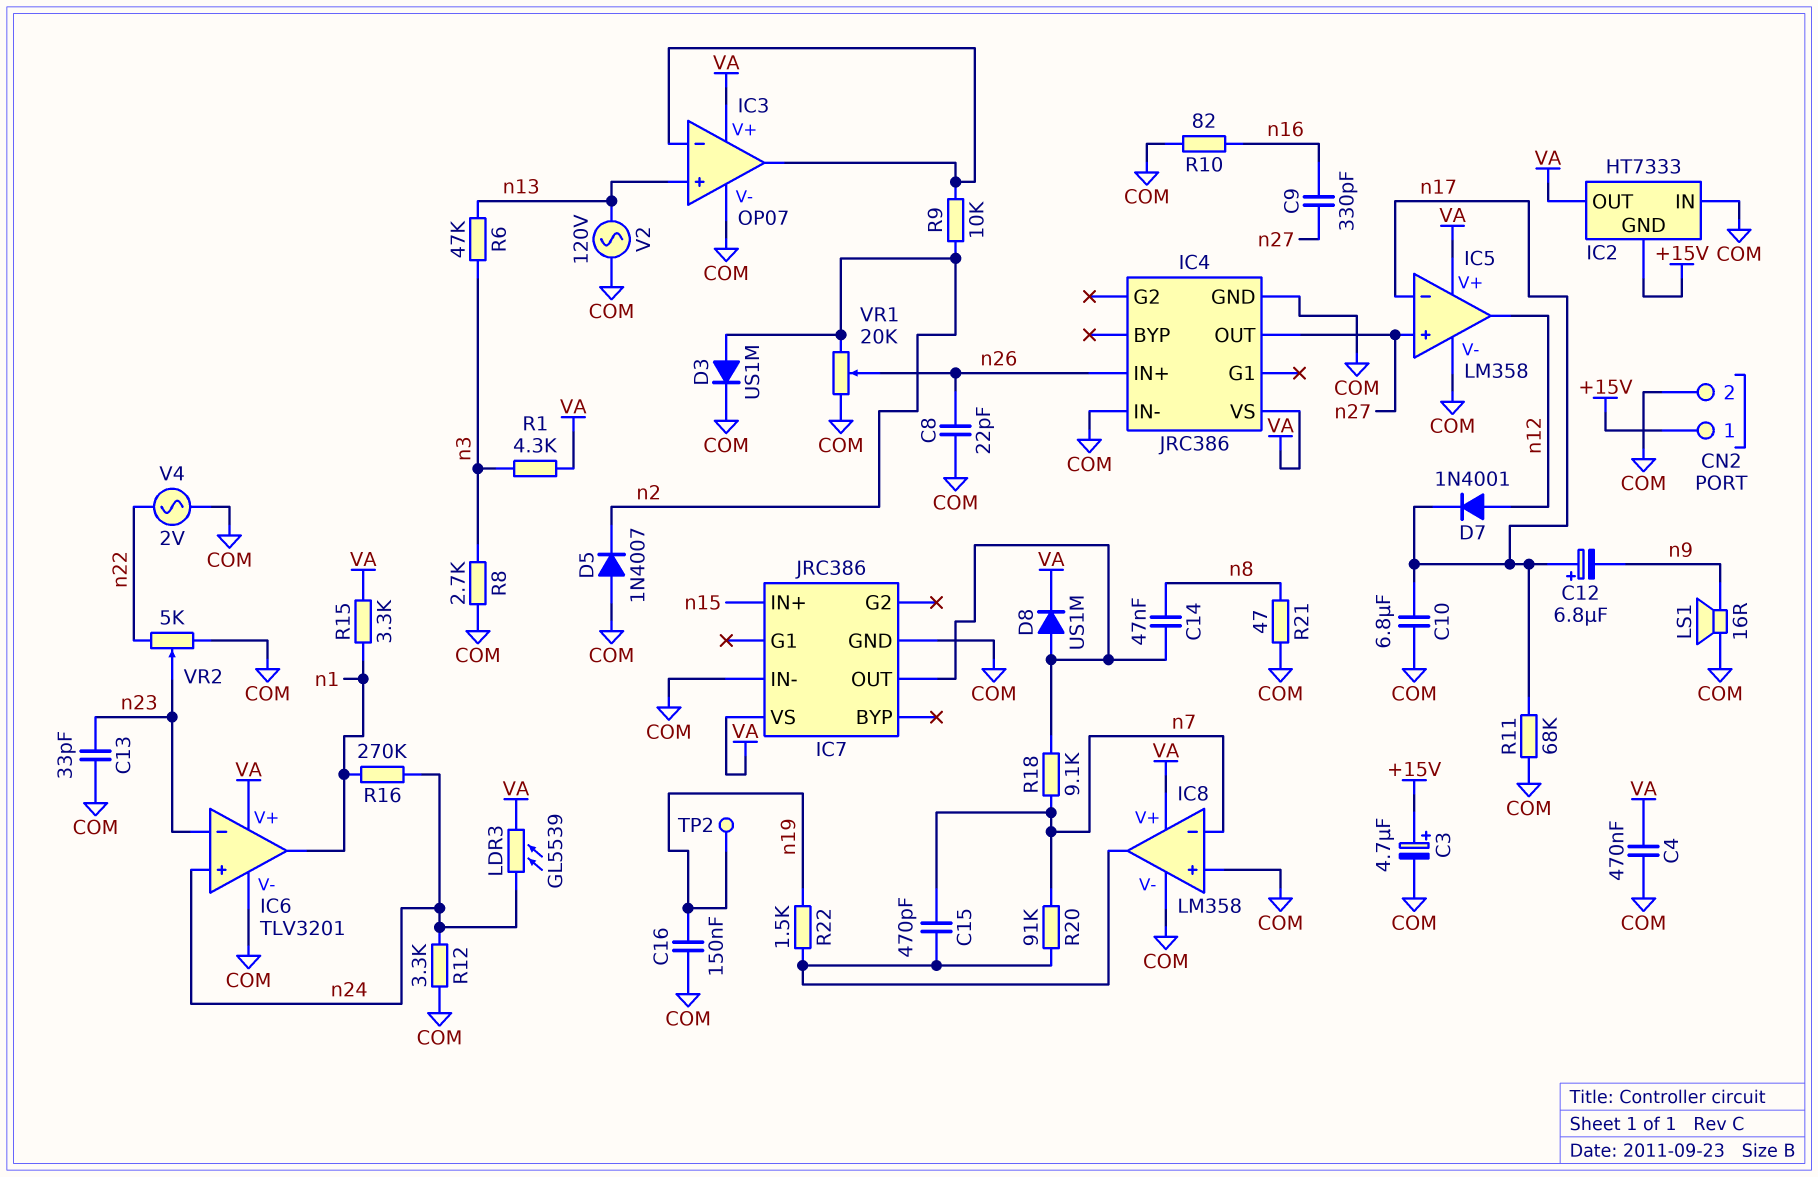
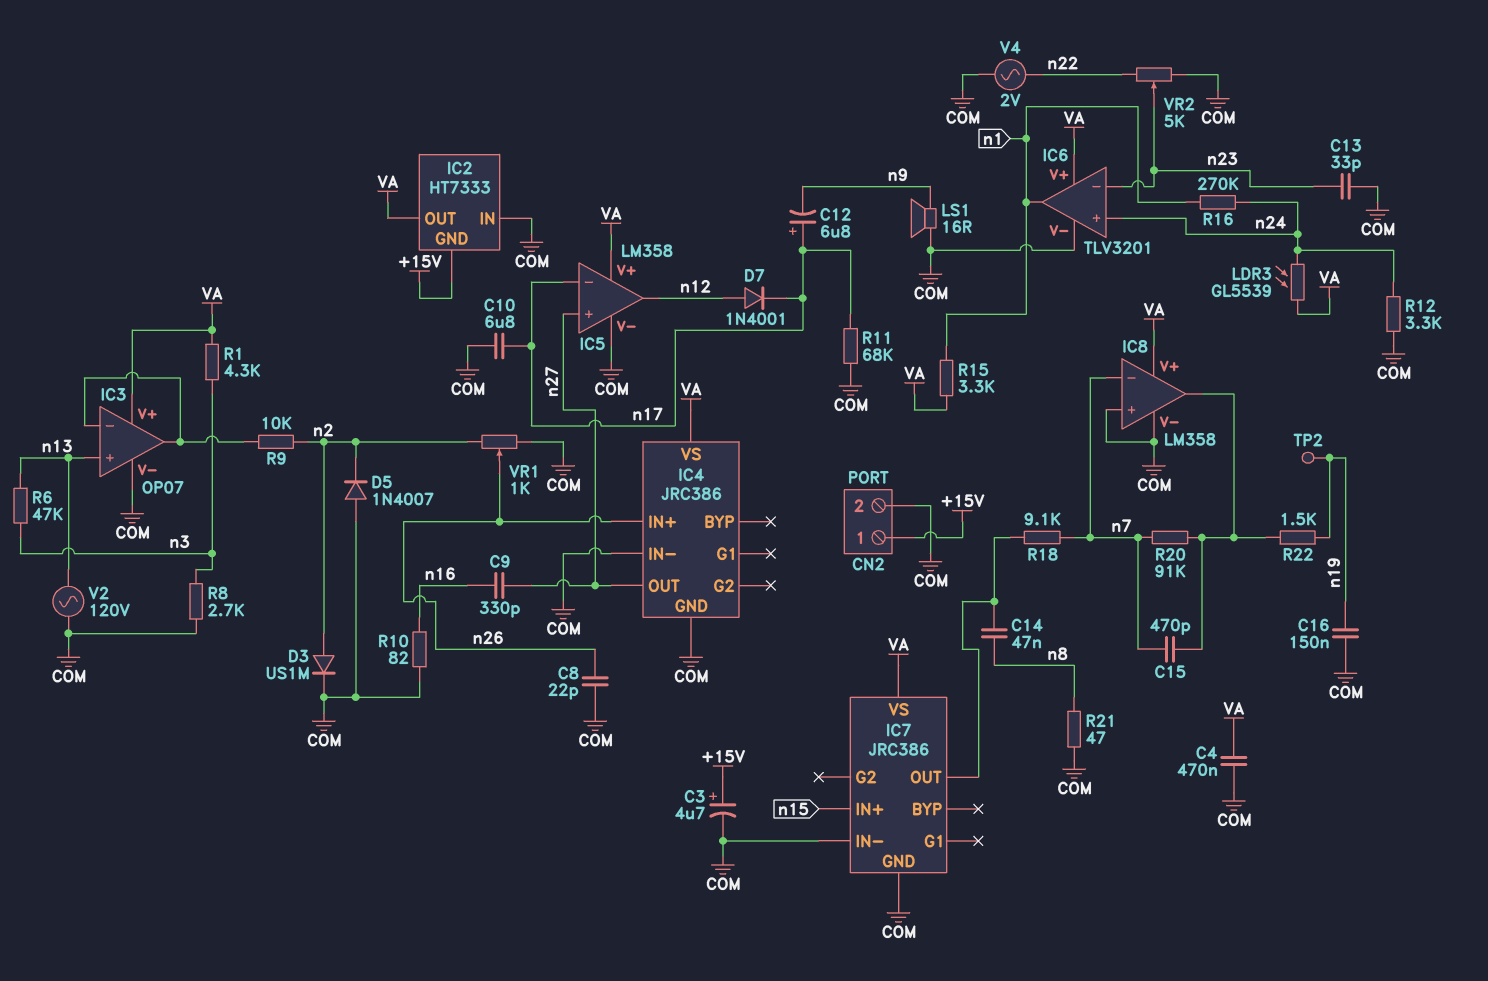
D8: diode US1M (A IC7/OUT, K VA) -> none
VR1: 20k (COM, n2, wiper n26) -> 1k (COM, n2, wiper n26)

